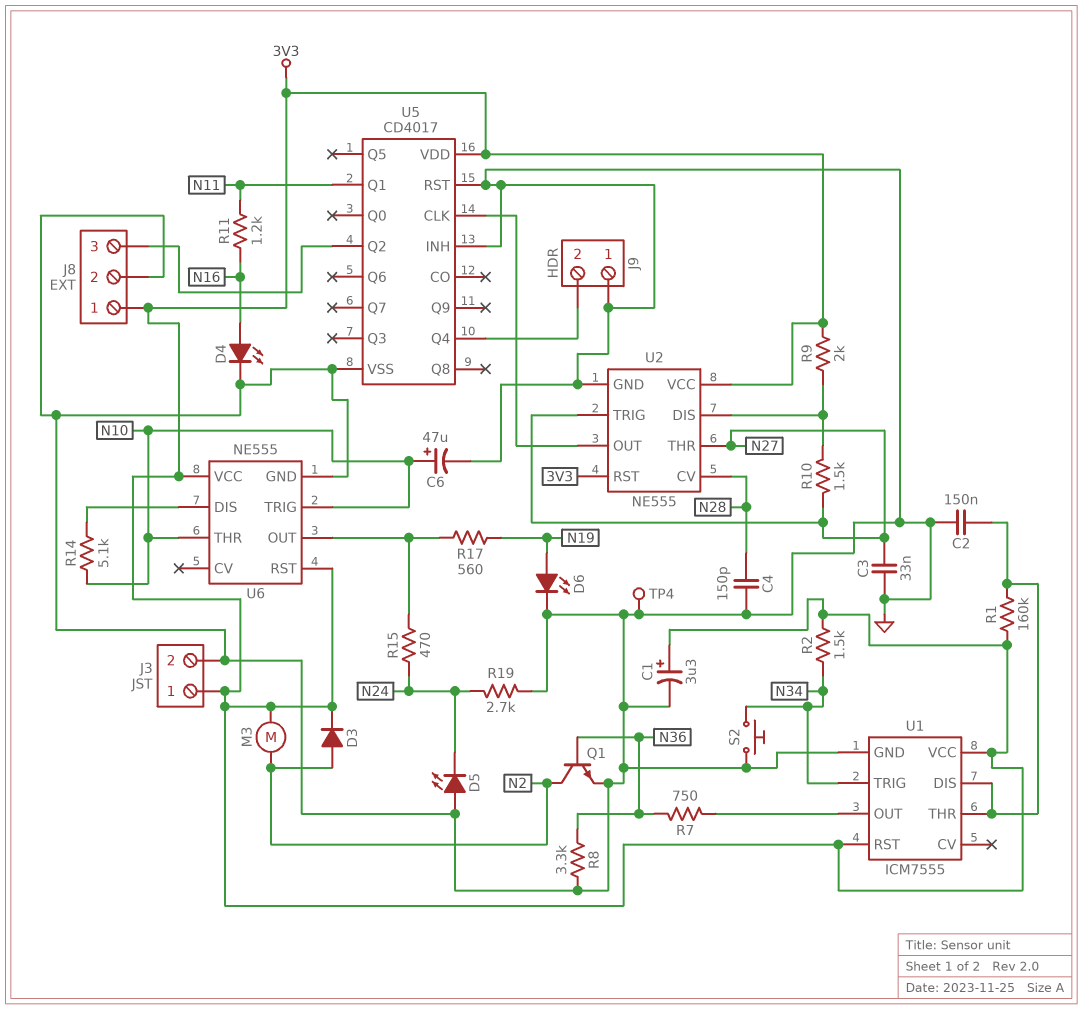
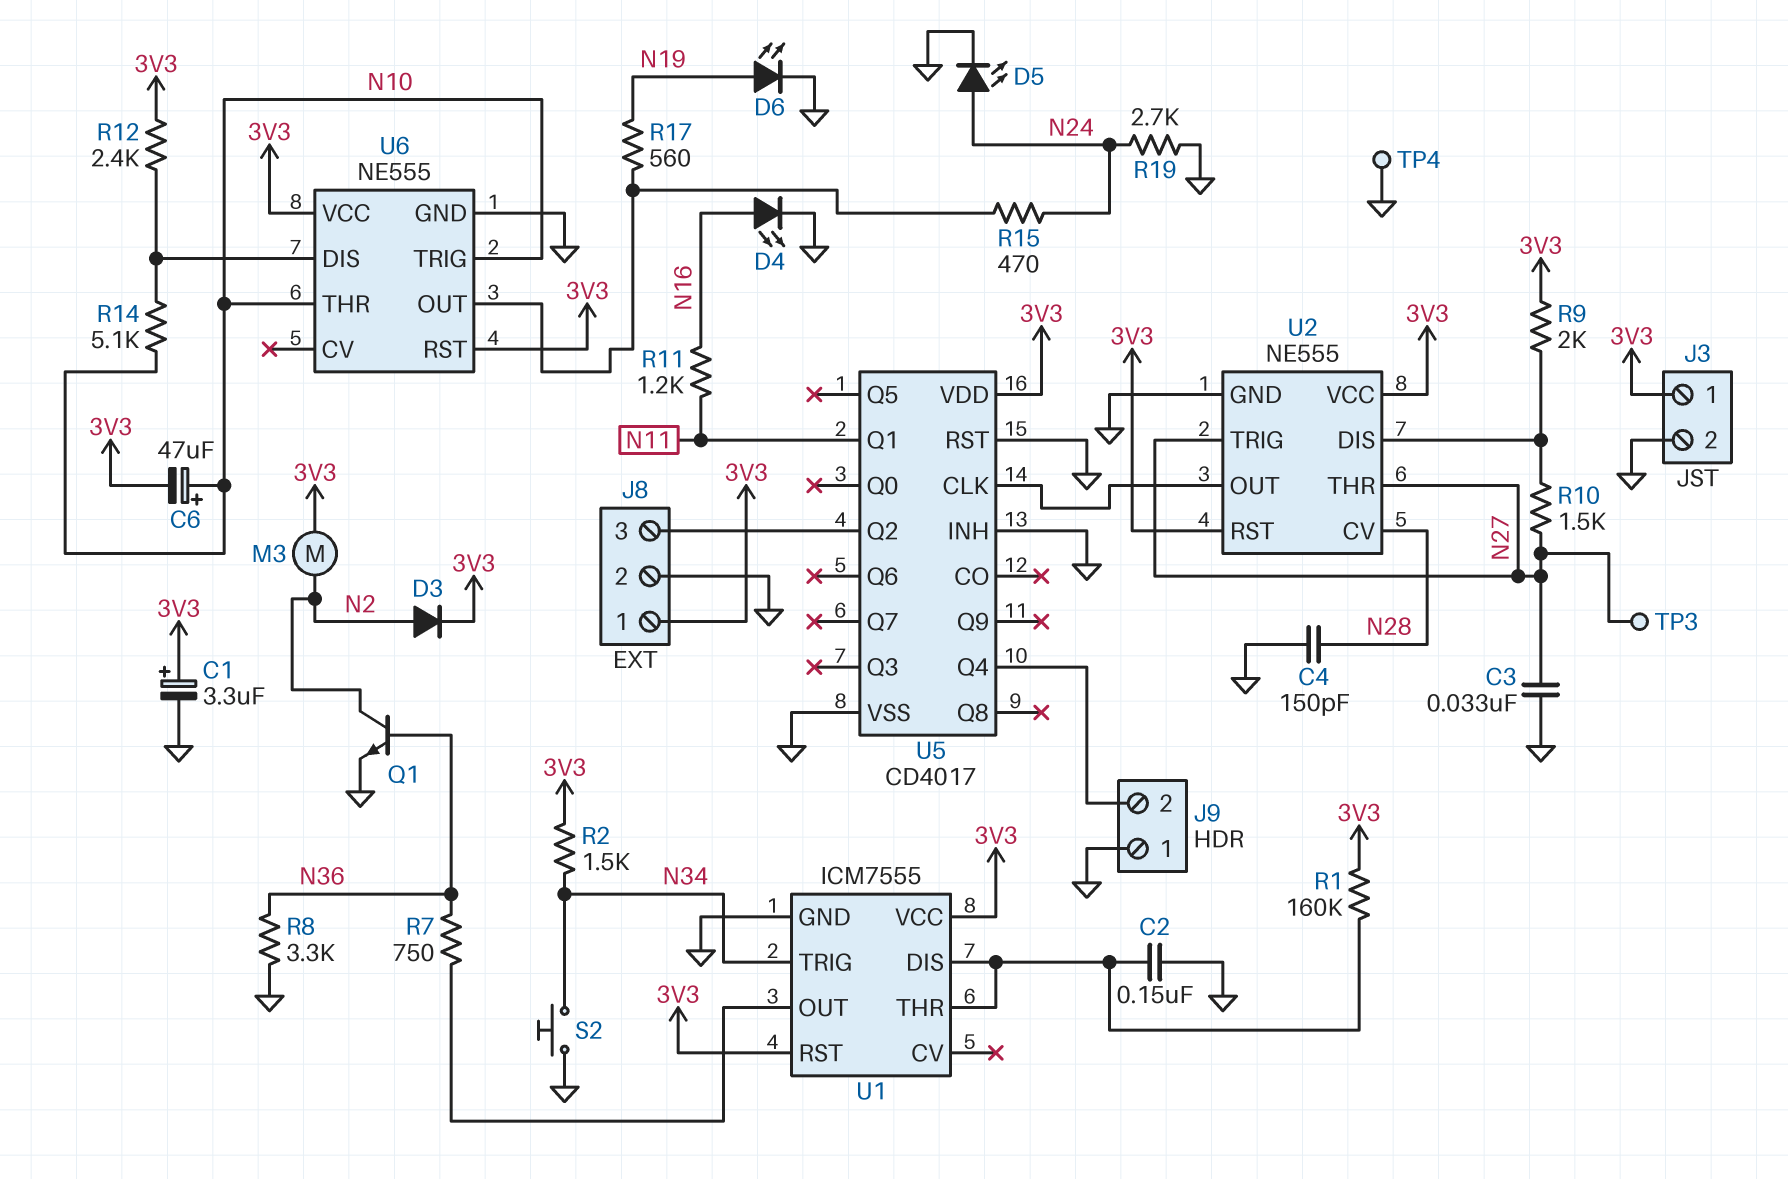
C6: 47uF (plus N10, minus GND) -> 47uF (plus N10, minus 3V3)
D5: LED (A GND, K N24) -> LED (A N24, K GND)
R12: none -> 2.4k (3V3, U6/DIS)
TP3: none -> test point (N27)

